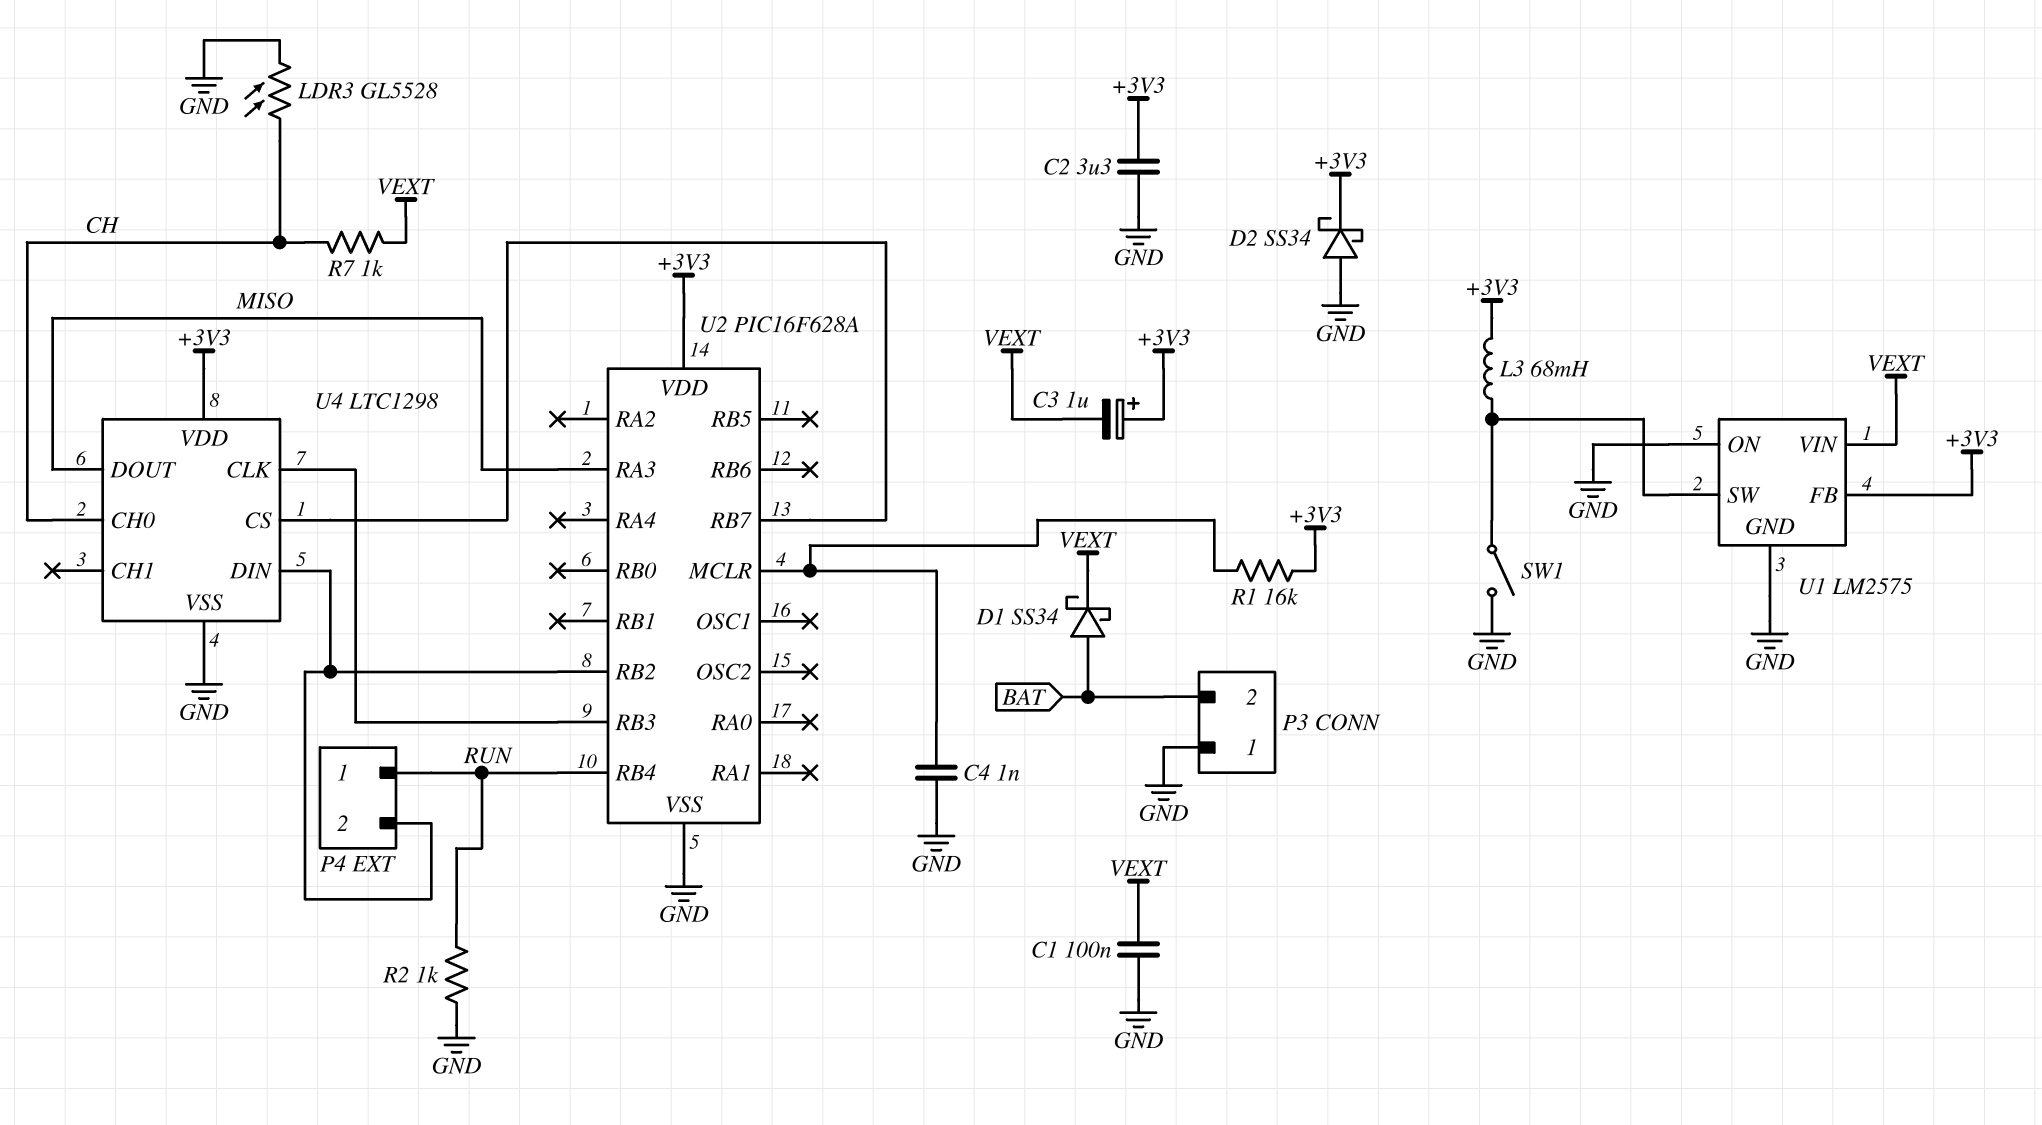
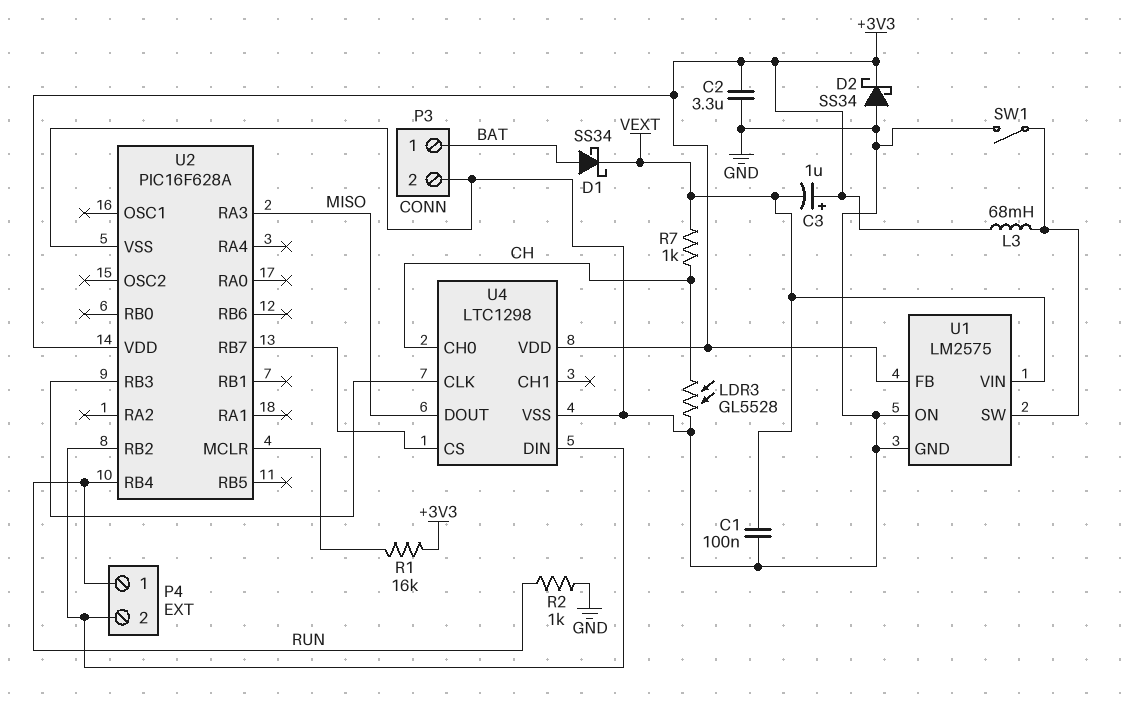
C4: 1nF (GND, U2/MCLR) -> none
P3 pin 1: GND -> BAT
P3 pin 2: BAT -> GND

